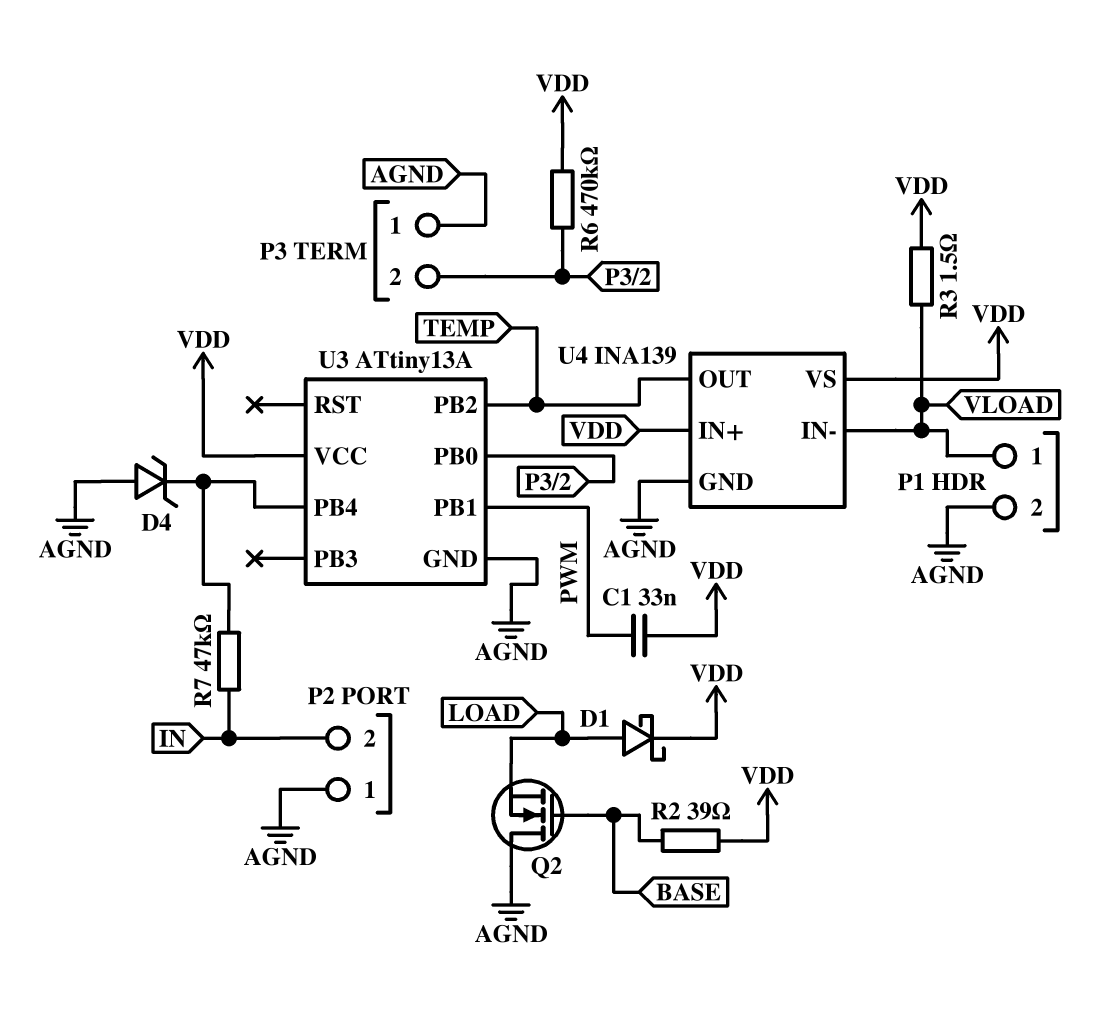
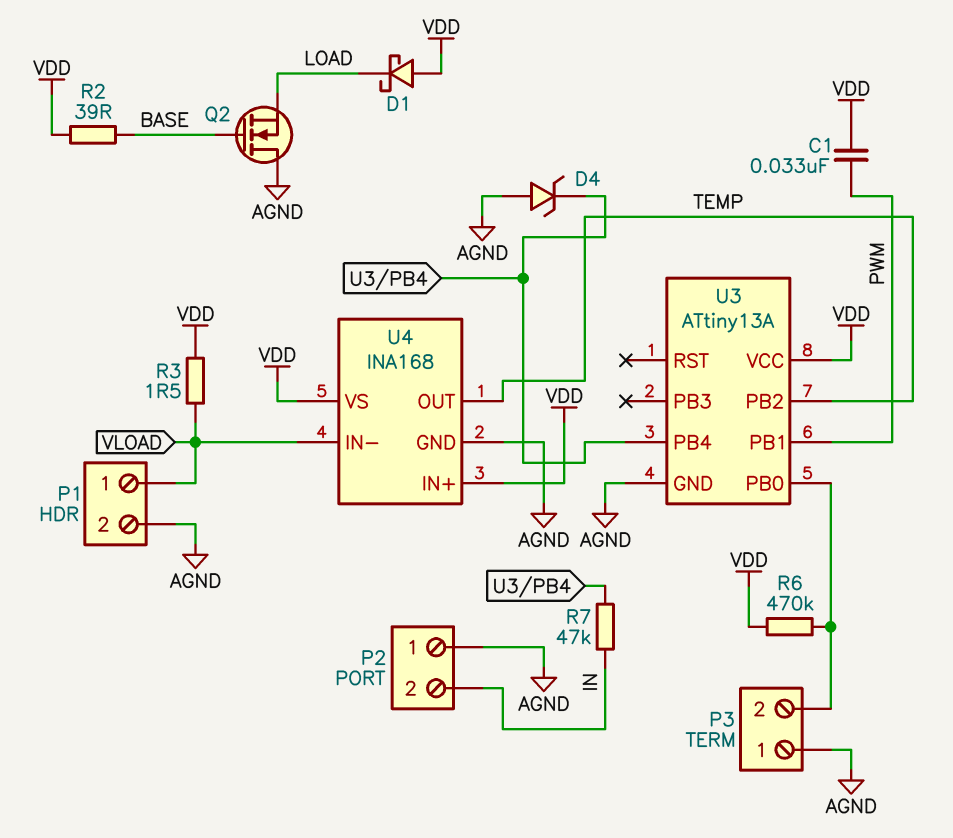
D1: schottky (A LOAD, K VDD) -> schottky (A VDD, K LOAD)
U4: INA139 -> INA168

